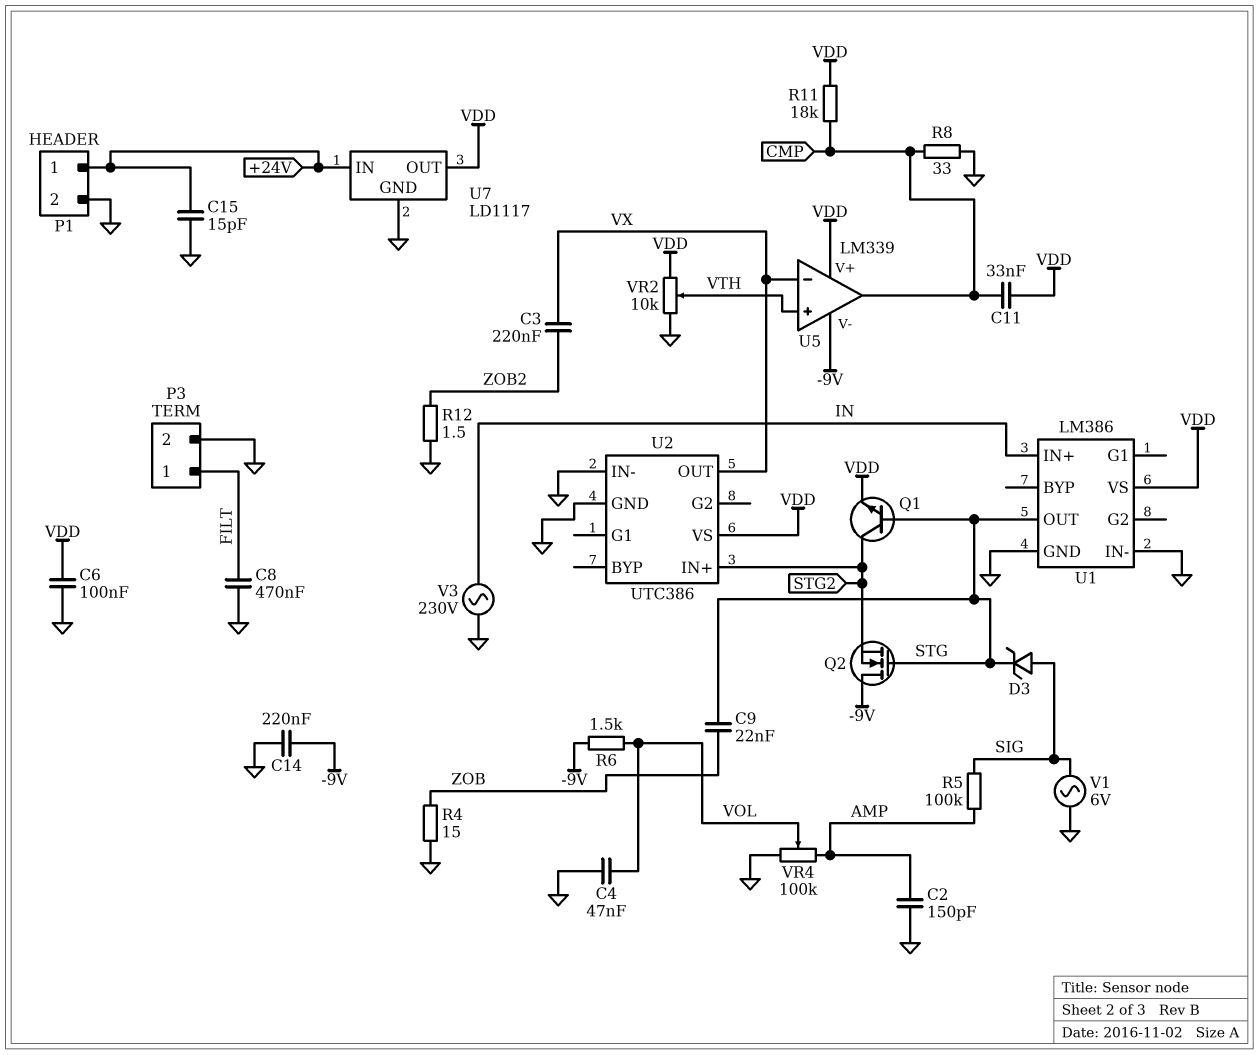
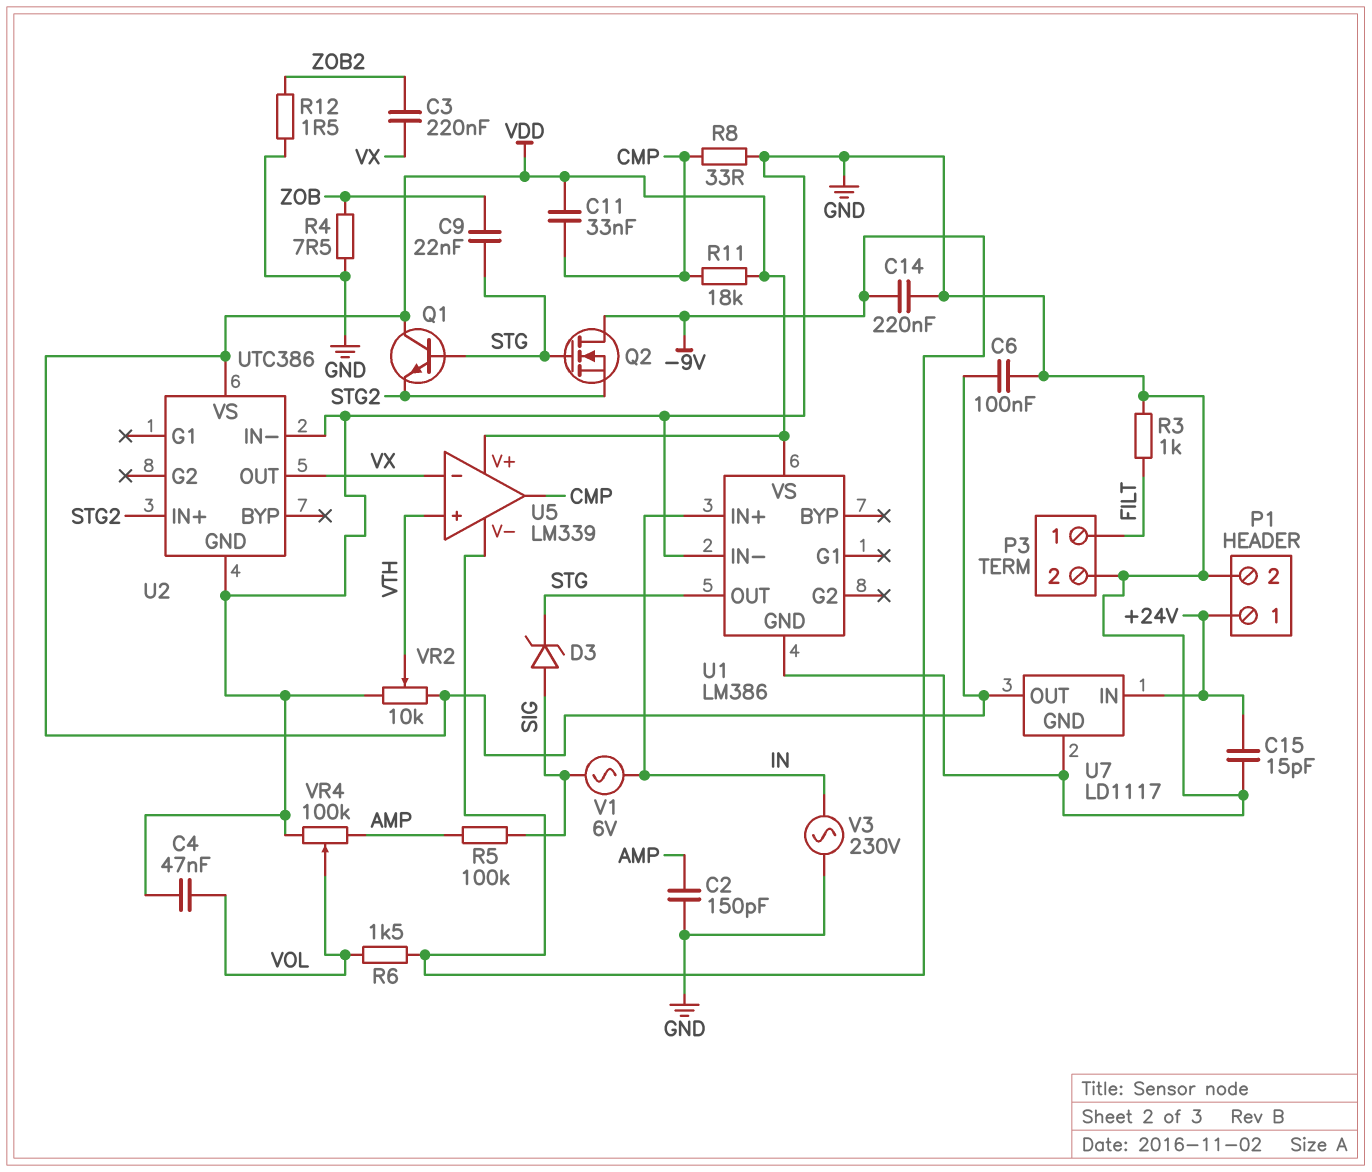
C8: 470nF (FILT, GND) -> none
Q1: NPN (B STG, C STG2, E VDD) -> NPN (B STG, C VDD, E STG2)
R3: none -> 1k (FILT, GND)
R4: 15 (GND, ZOB) -> 7.5 (GND, ZOB)
V1: AC 6V (GND, SIG) -> AC 6V (IN, SIG)

